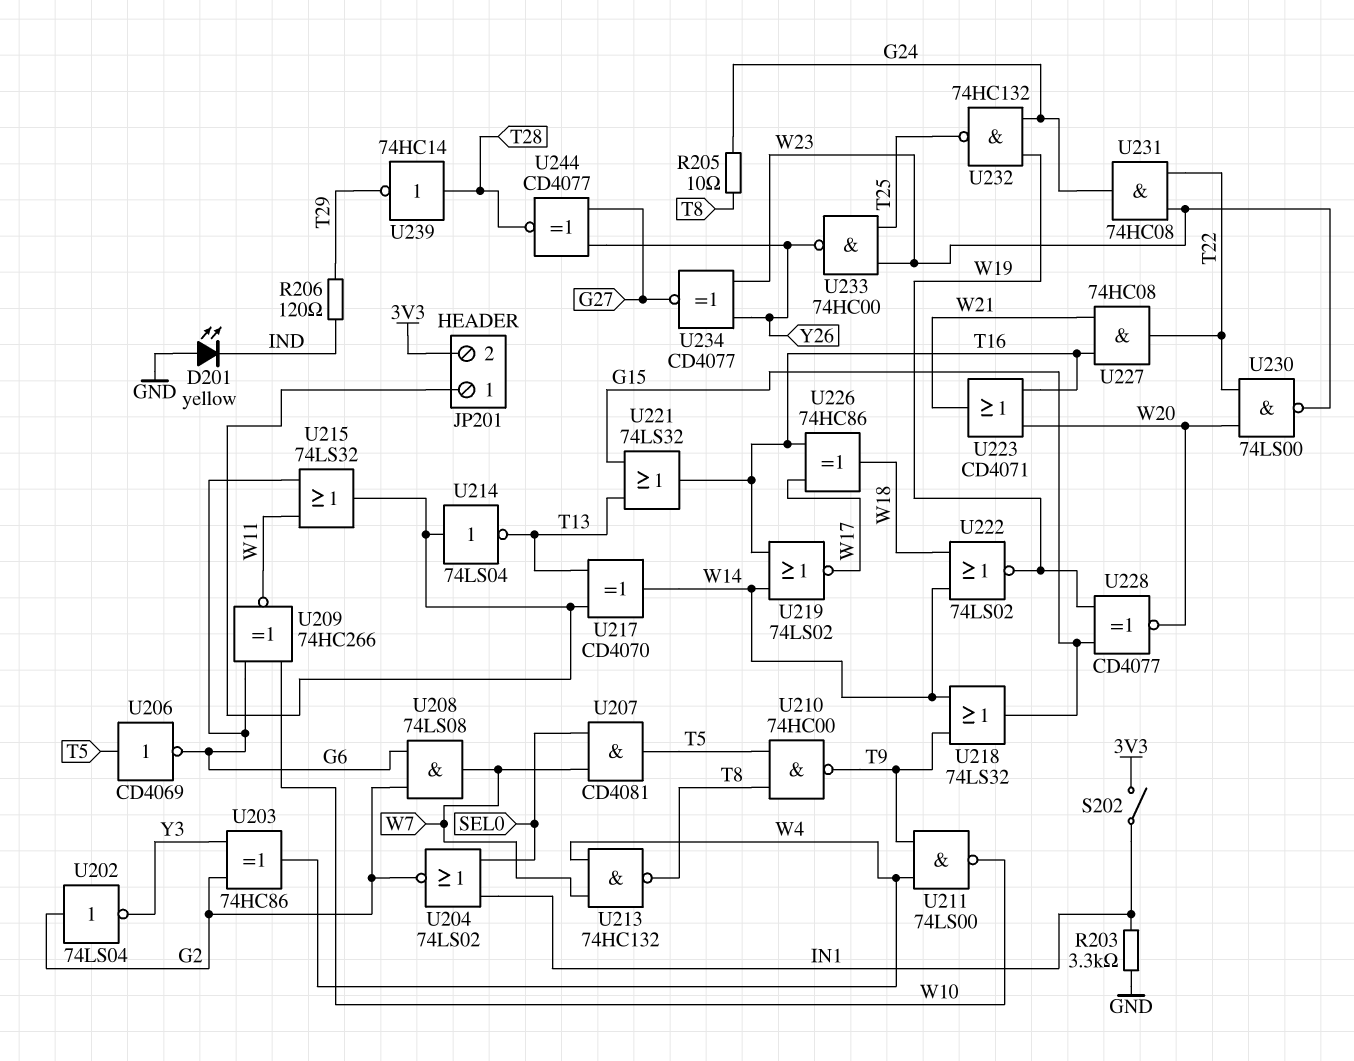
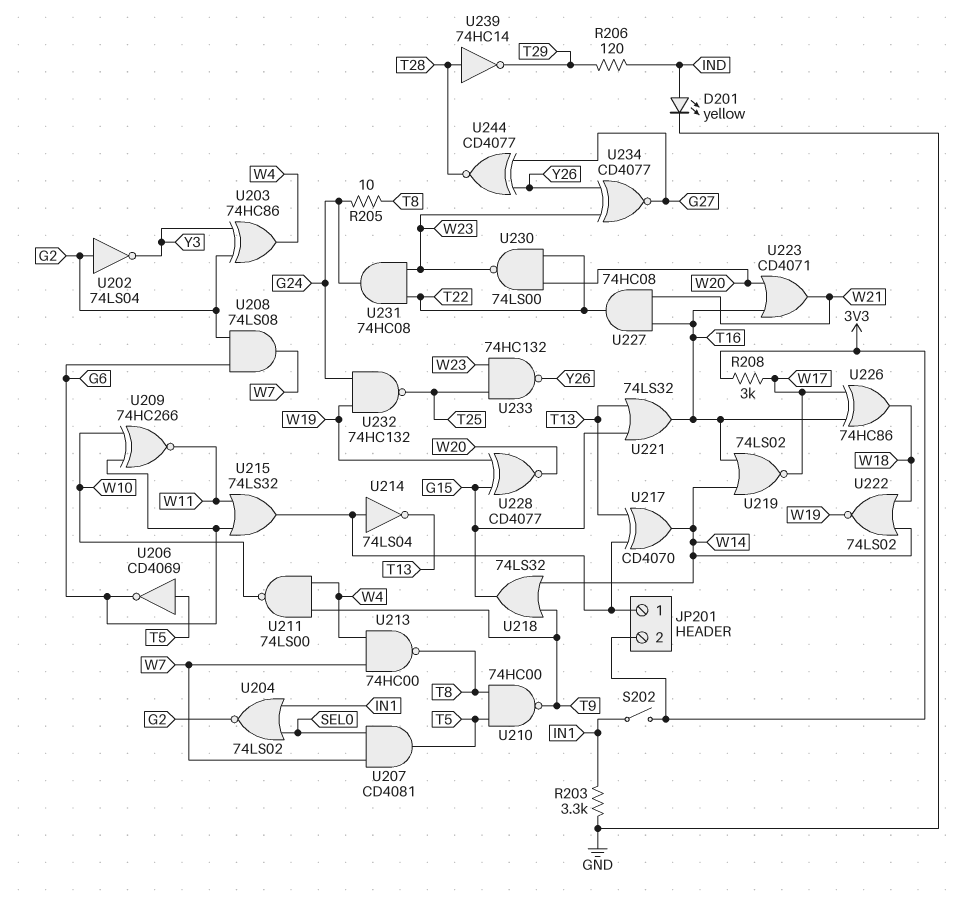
D201: LED yellow (A GND, K IND) -> LED yellow (A IND, K GND)
R208: none -> 3k (3V3, W17)
U213: NAND 74HC132 (in W4, in W7, out T8) -> NAND 74HC00 (in W4, in W7, out T8)
U233: NAND 74HC00 (in T25, in W23, out Y26) -> NAND 74HC132 (in T25, in W23, out Y26)

